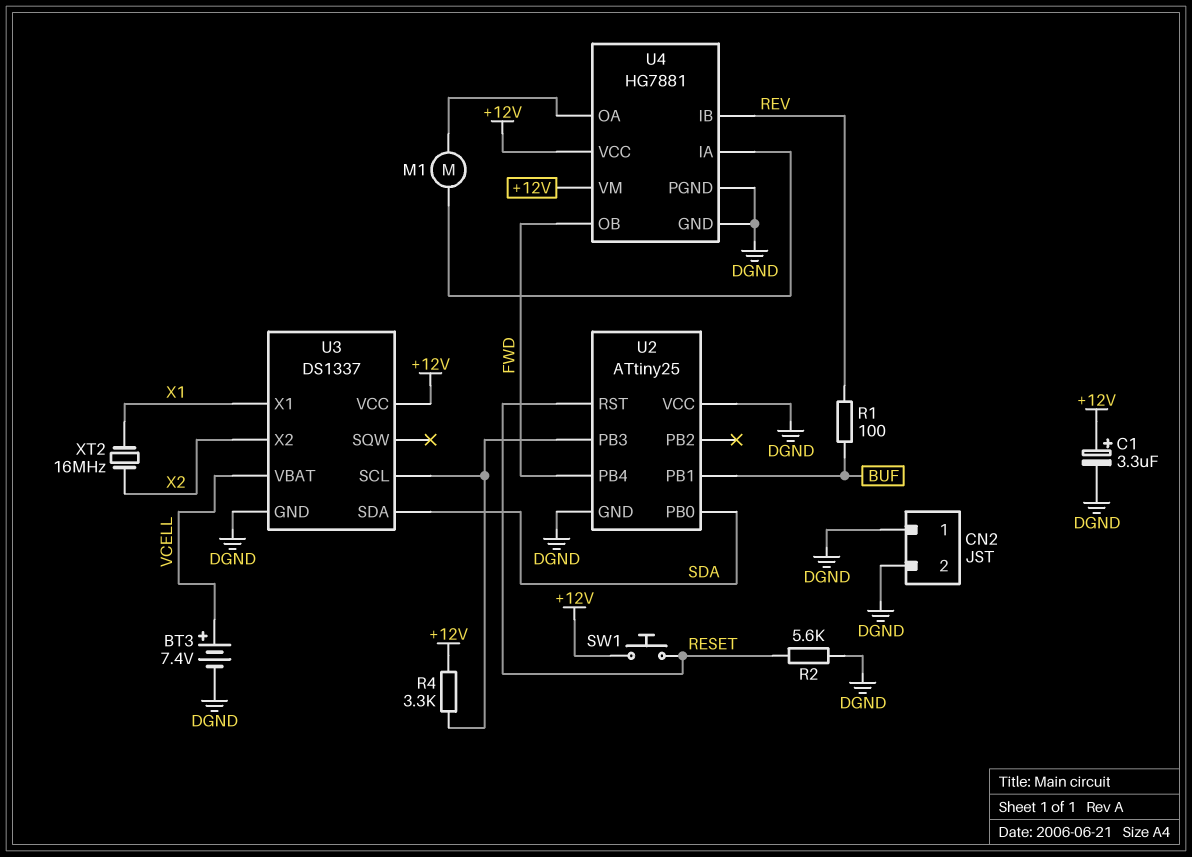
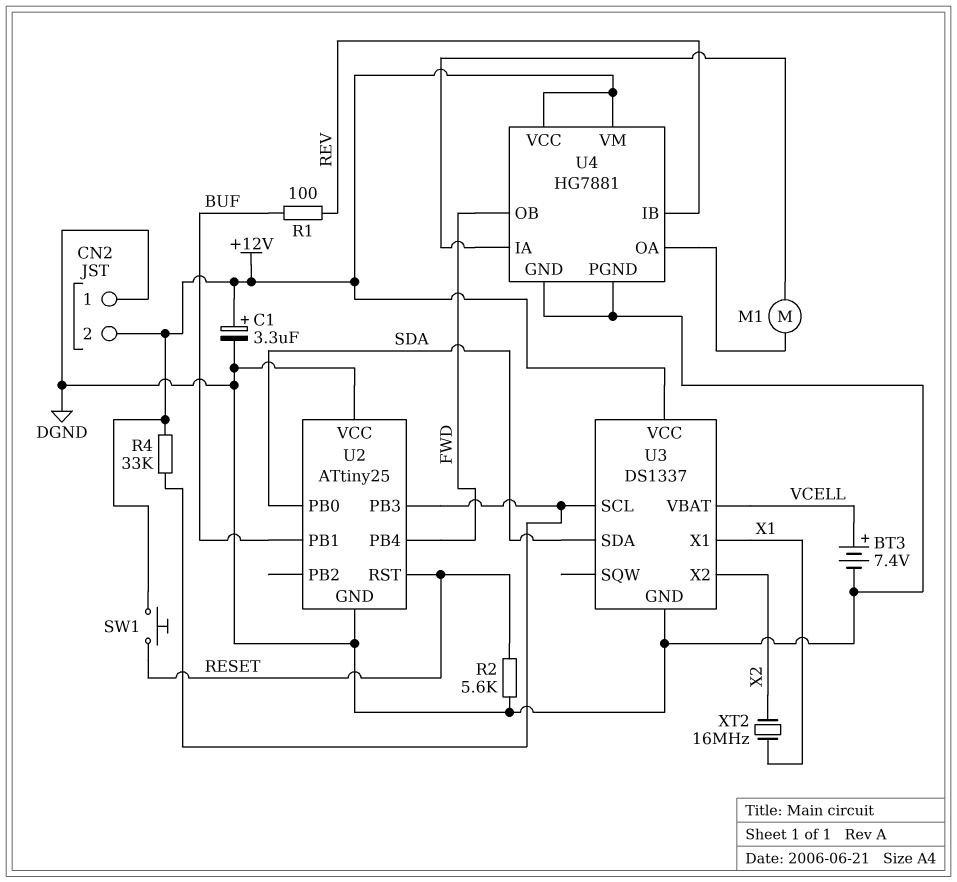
CN2 pin 2: DGND -> +12V
R4: 3.3k (+12V, U2/PB3) -> 33k (+12V, U2/PB3)

